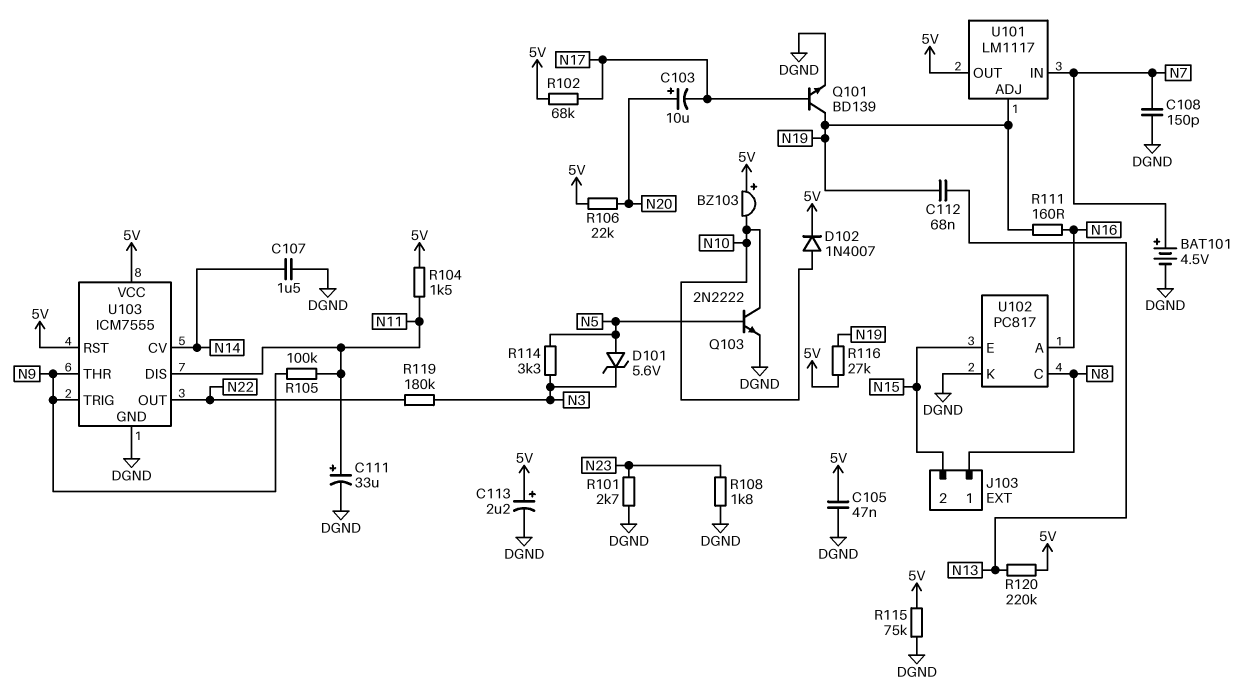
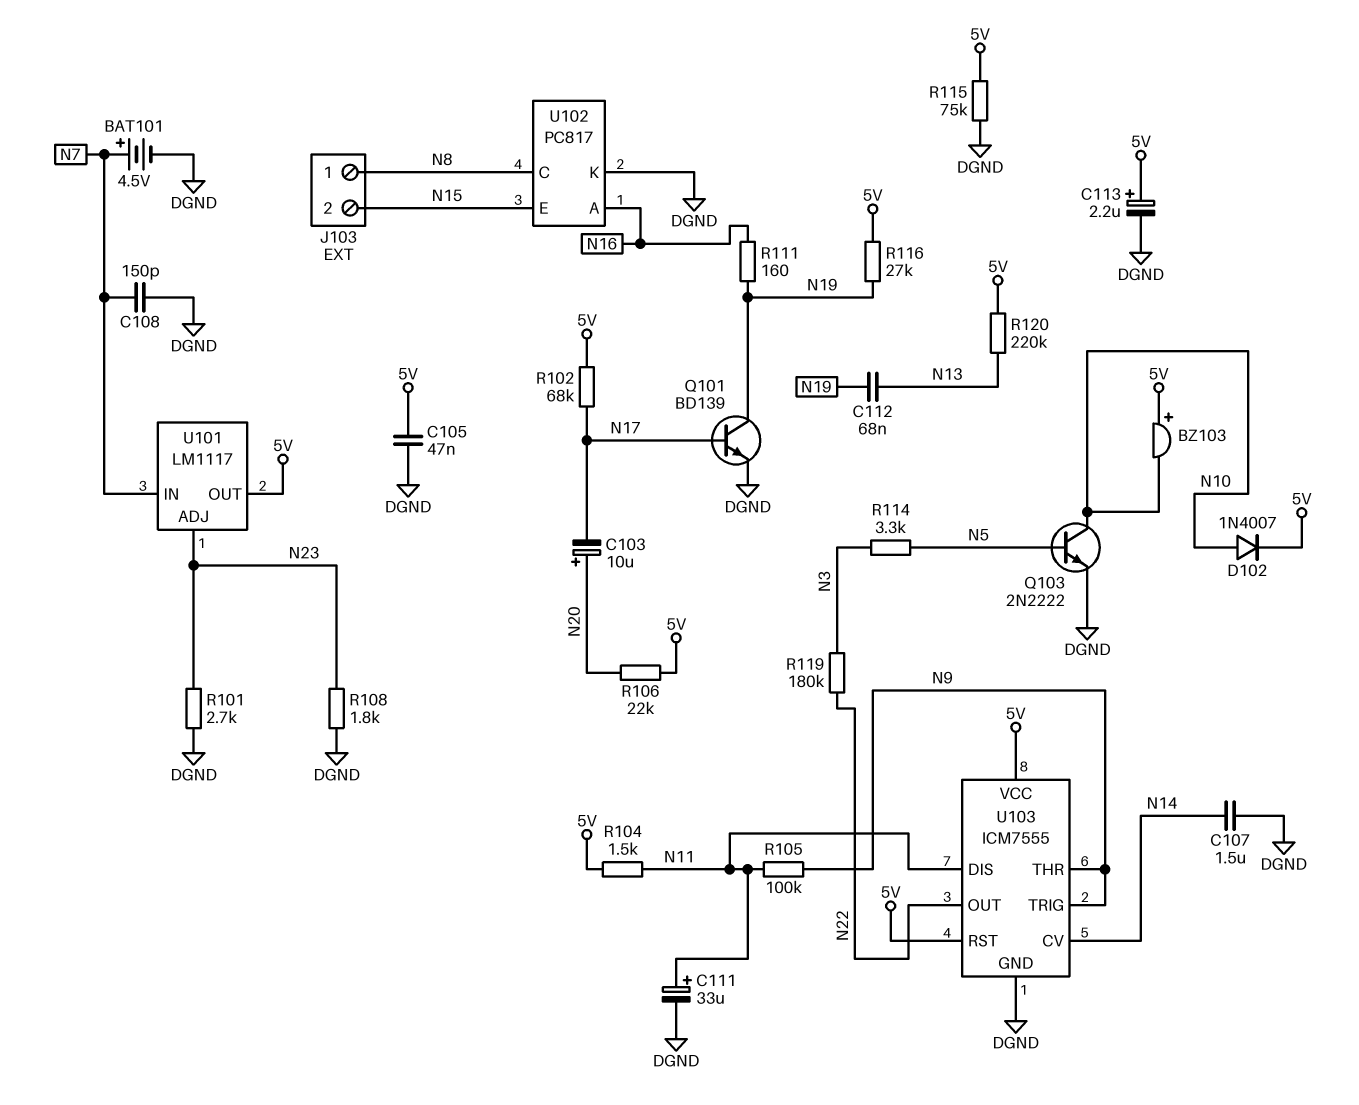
D101: zener 5.6V (A N5, K N3) -> none
U101 pin ADJ: N19 -> N23

